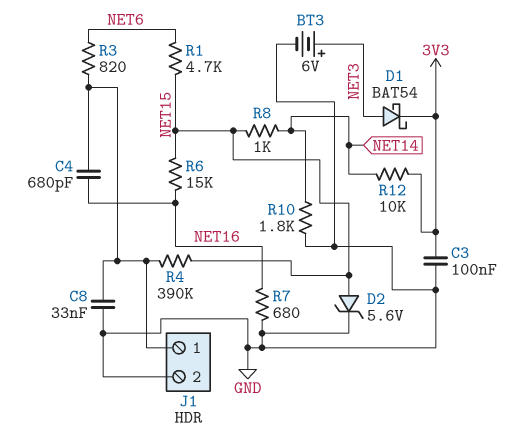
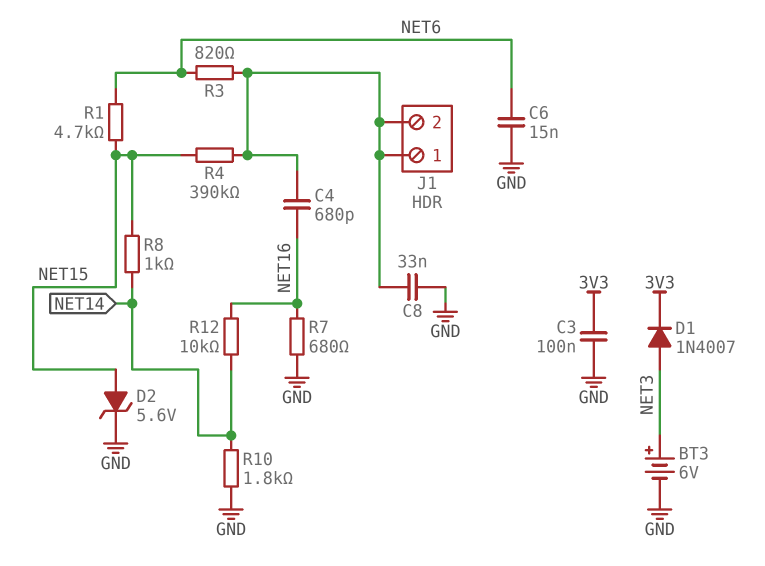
C6: none -> 15nF (GND, NET6)
D1: schottky BAT54 (A NET3, K 3V3) -> diode 1N4007 (A NET3, K 3V3)
J1 pin 2: GND -> J1/1
R6: 15k (NET15, NET16) -> none
R12: 10k (3V3, NET14) -> 10k (NET14, NET16)

